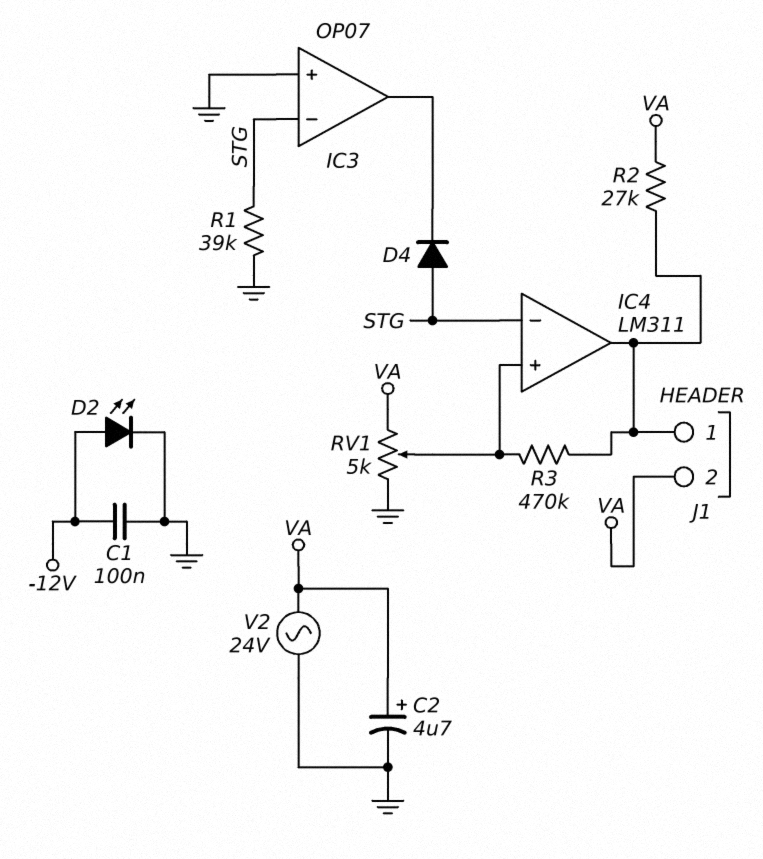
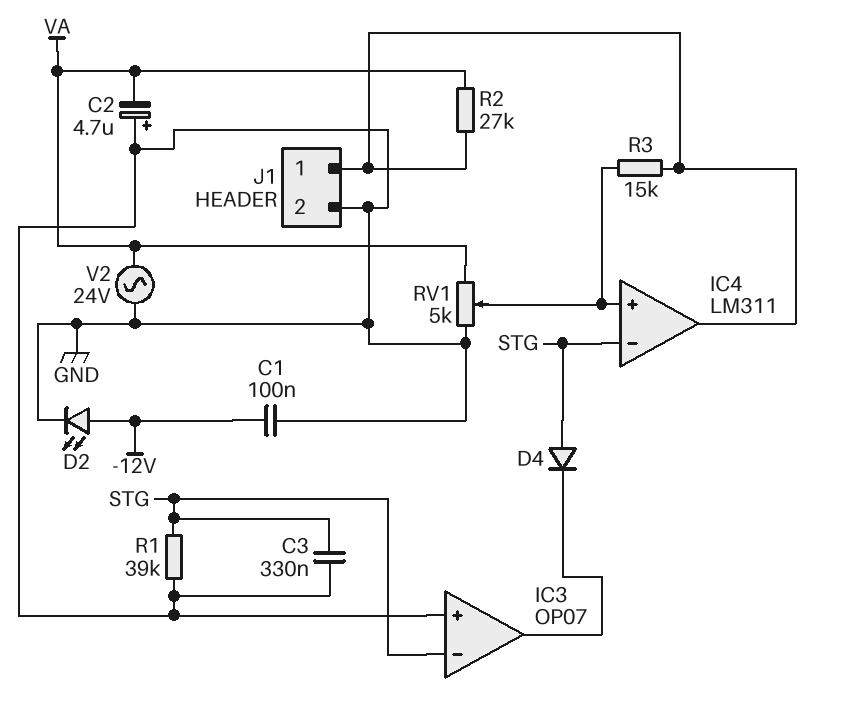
C2: 4.7uF (plus VA, minus GND) -> 4.7uF (plus GND, minus VA)
C3: none -> 330nF (GND, STG)
J1 pin 2: VA -> GND
R3: 470k (IC4/in+, IC4/out) -> 15k (IC4/in+, IC4/out)

